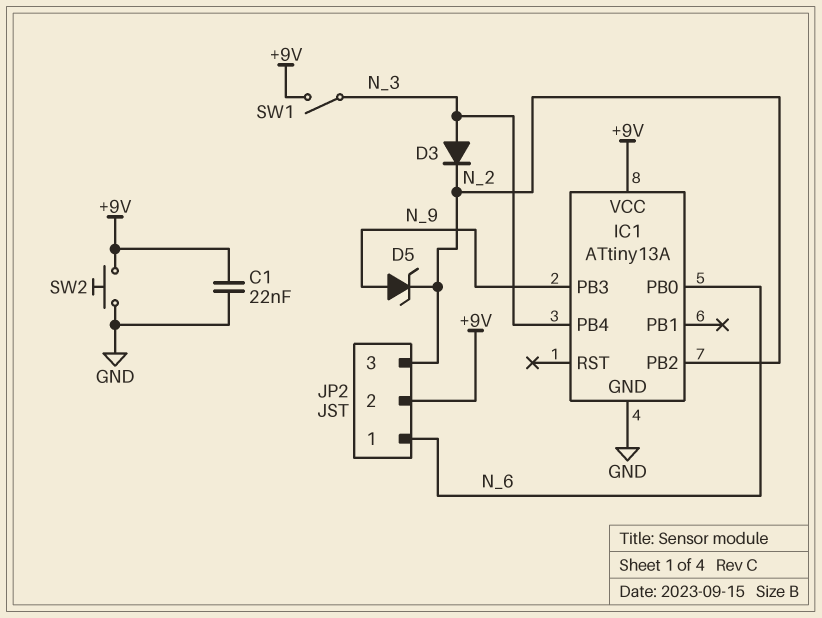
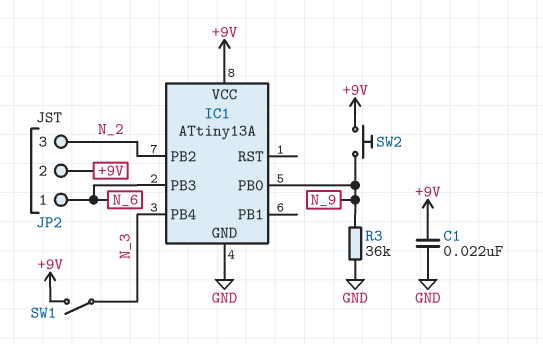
D3: diode (A N_3, K N_2) -> none
D5: zener (A N_9, K N_2) -> none
IC1 pin PB0: N_6 -> N_9
IC1 pin PB3: N_9 -> N_6
R3: none -> 36k (GND, N_9)
SW2: button (+9V, GND) -> button (+9V, N_9)

